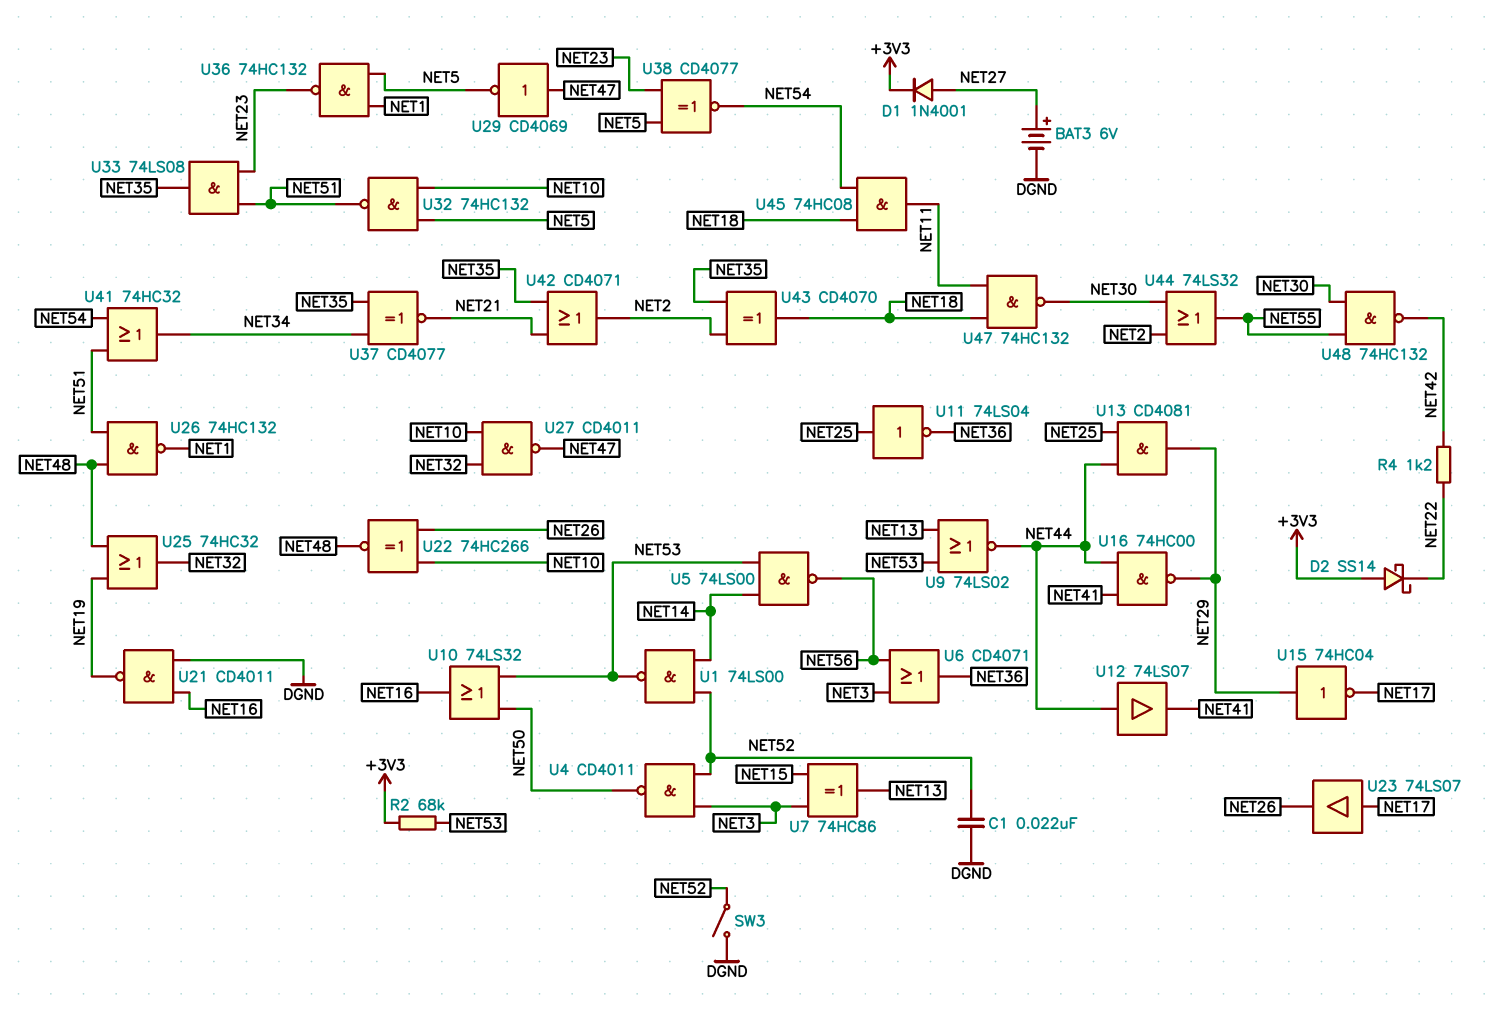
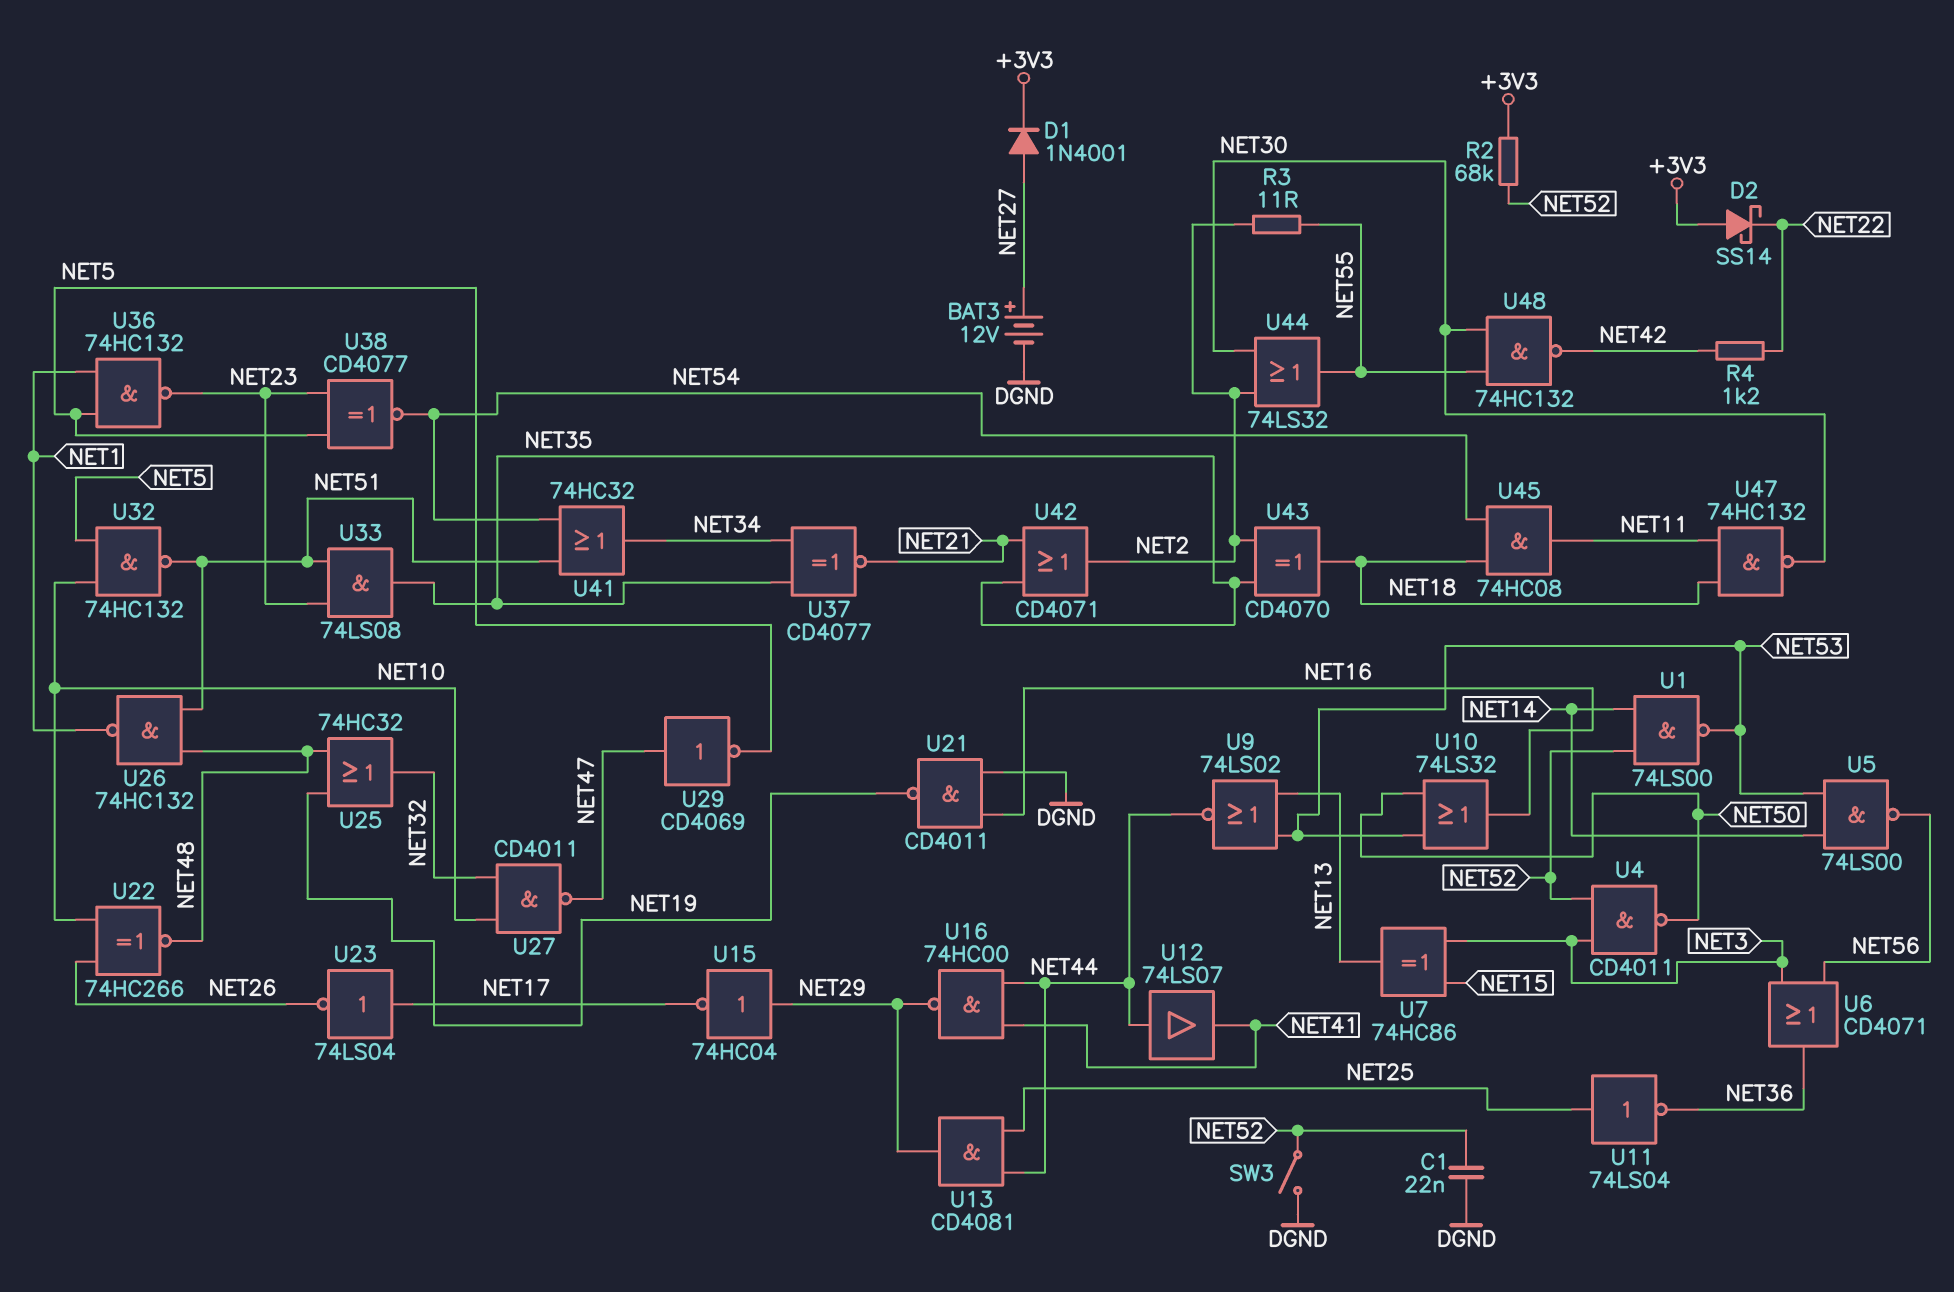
BAT3: 6V (plus NET27, minus DGND) -> 12V (plus NET27, minus DGND)
R2: 68k (+3V3, NET53) -> 68k (+3V3, NET52)
R3: none -> 11 (NET2, NET55)
U23: buffer 74LS07 (in NET17, out NET26) -> NOT 74LS04 (in NET17, out NET26)

